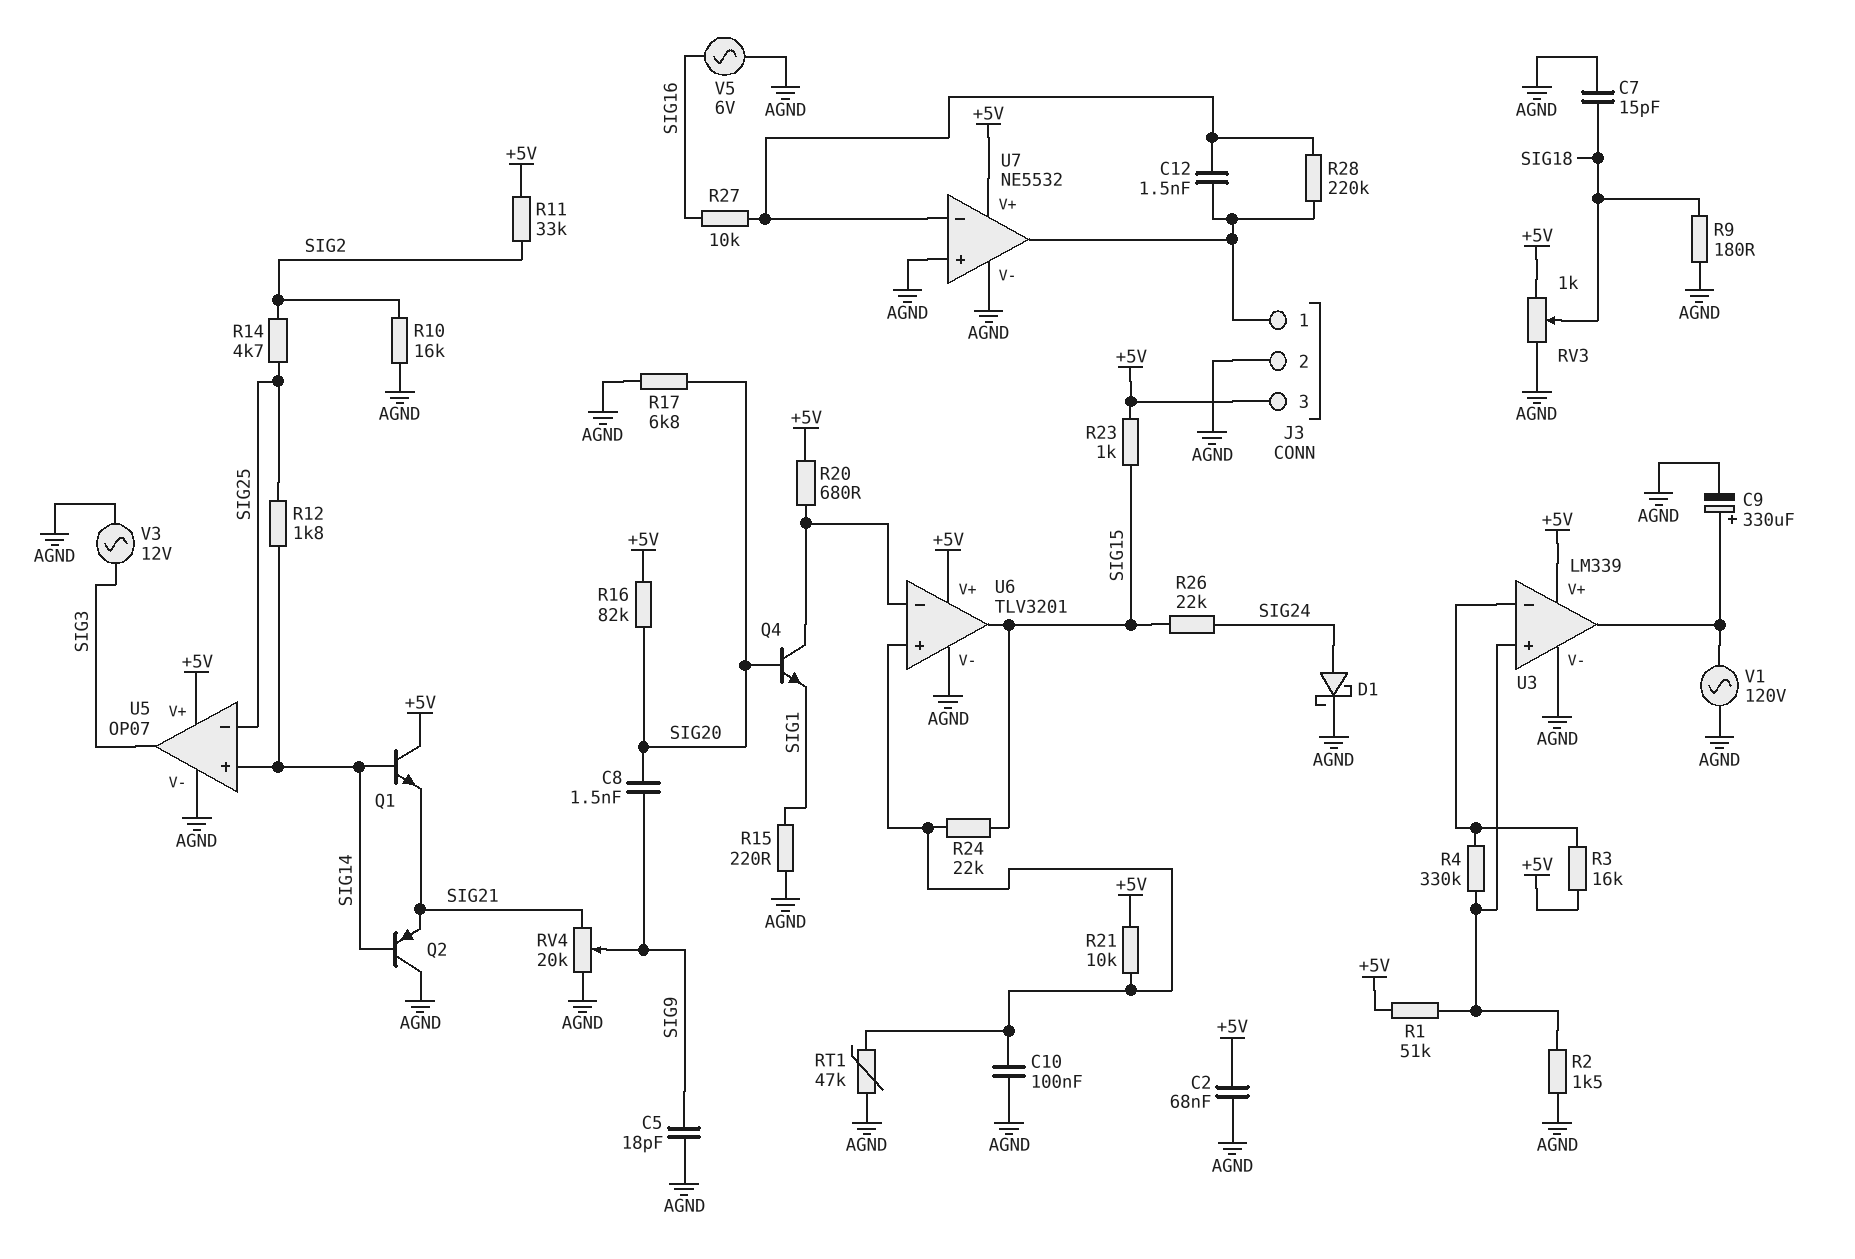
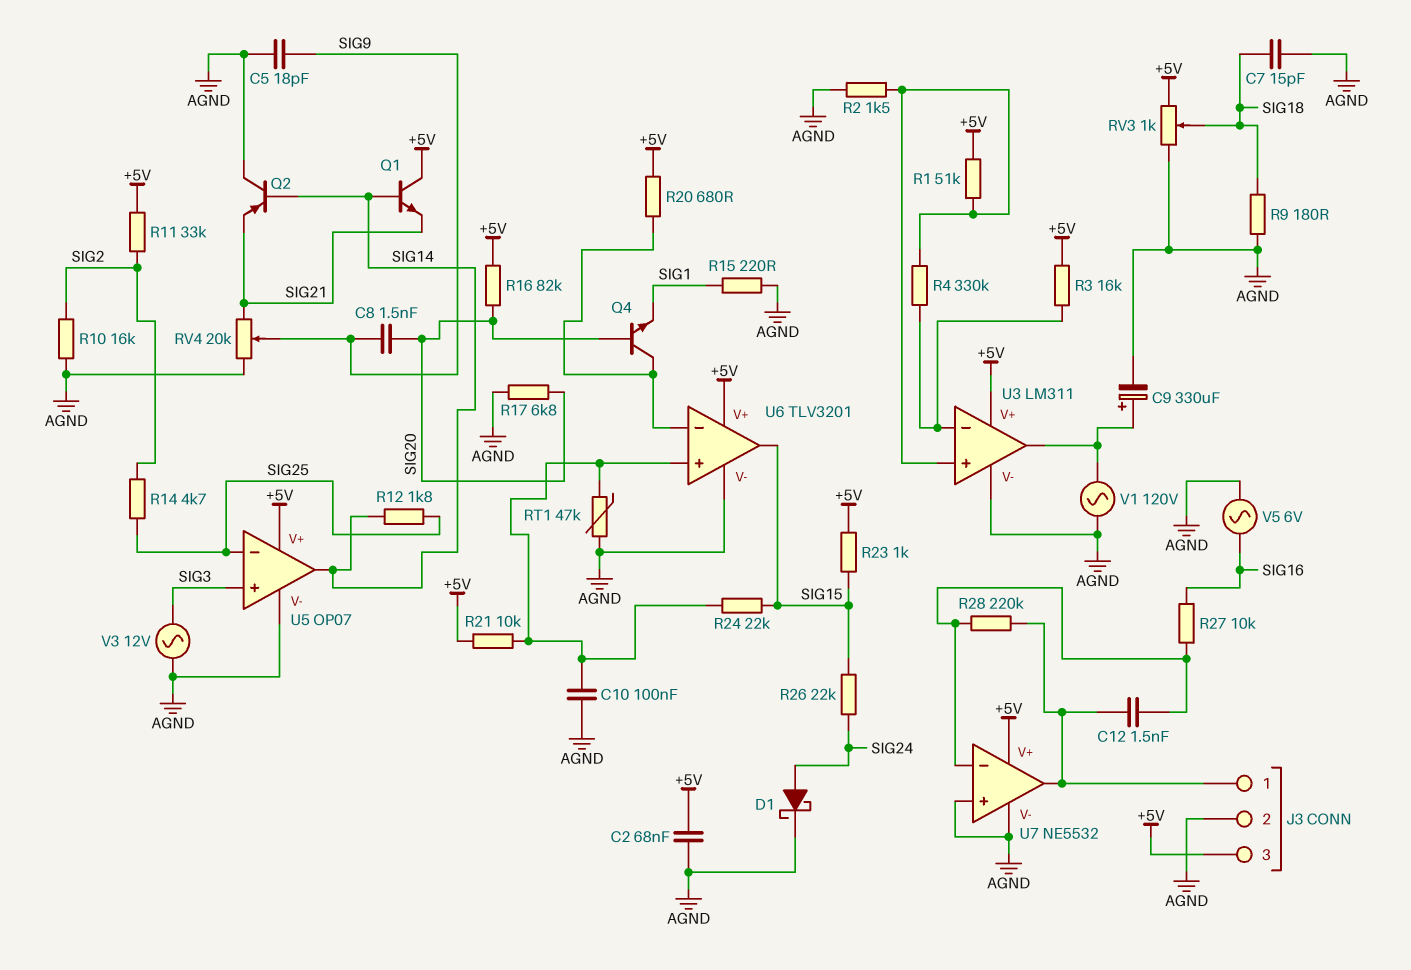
U3: LM339 -> LM311
U5 pin in+: SIG14 -> SIG3
U5 pin out: SIG3 -> SIG14

